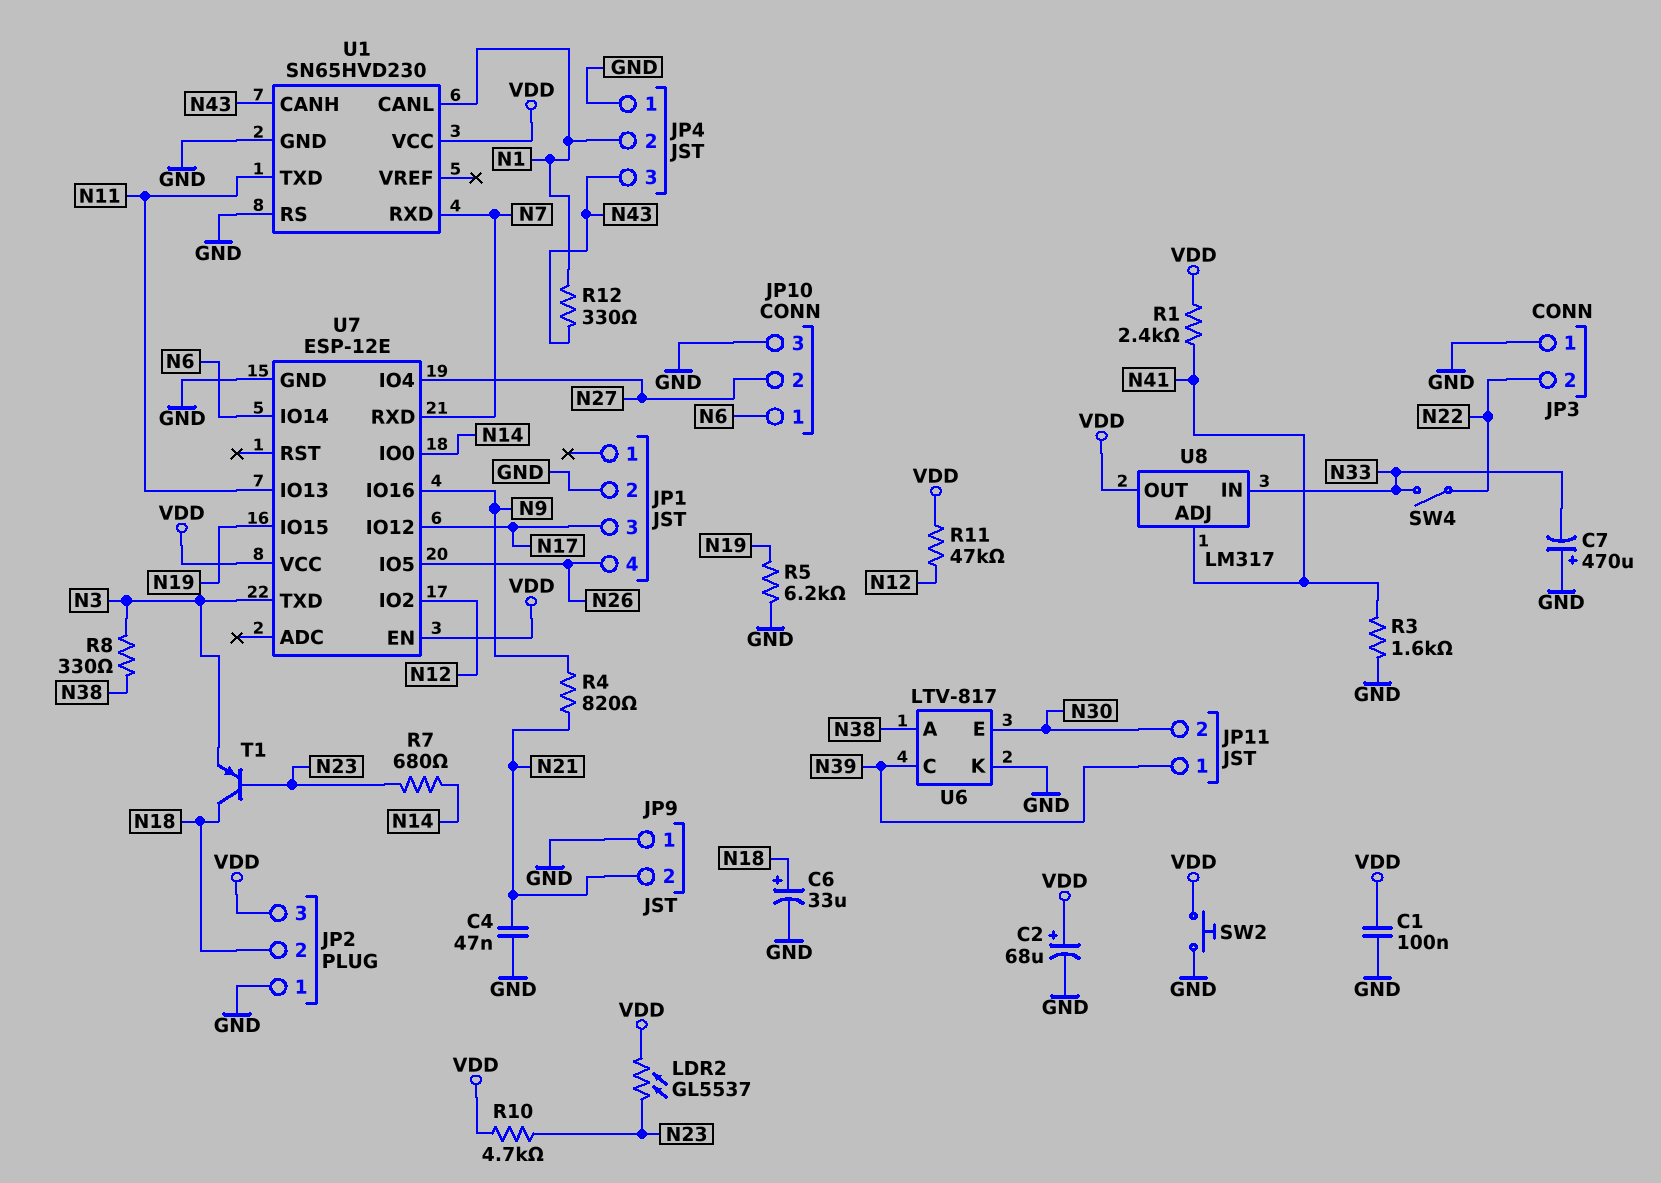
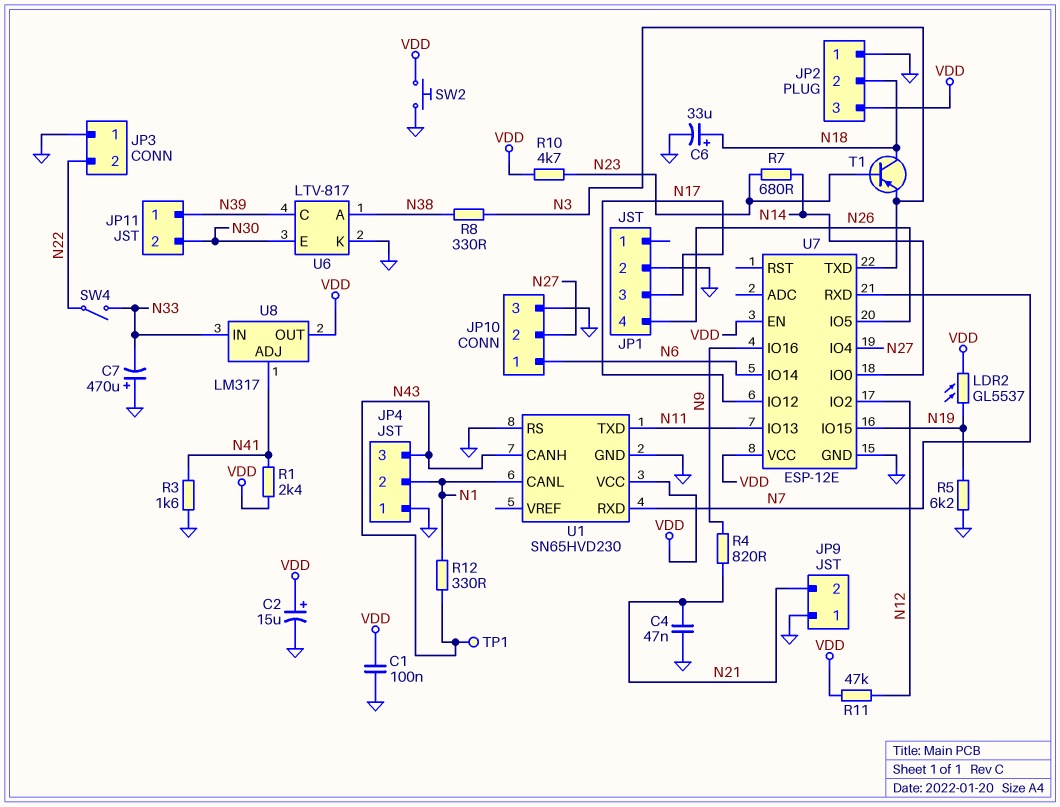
C2: 68uF (plus VDD, minus GND) -> 15uF (plus VDD, minus GND)
LDR2: GL5537 (N23, VDD) -> GL5537 (N19, VDD)
TP1: none -> test point (N43)

